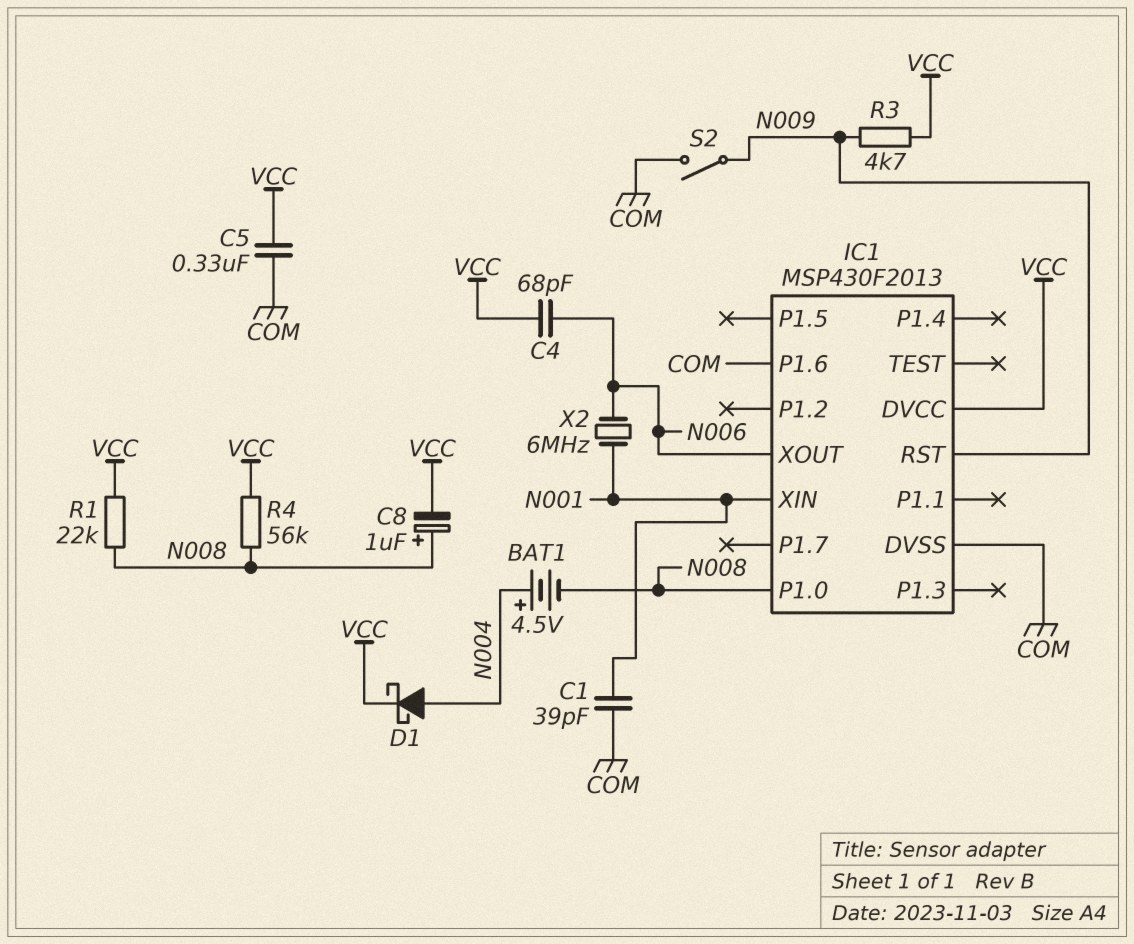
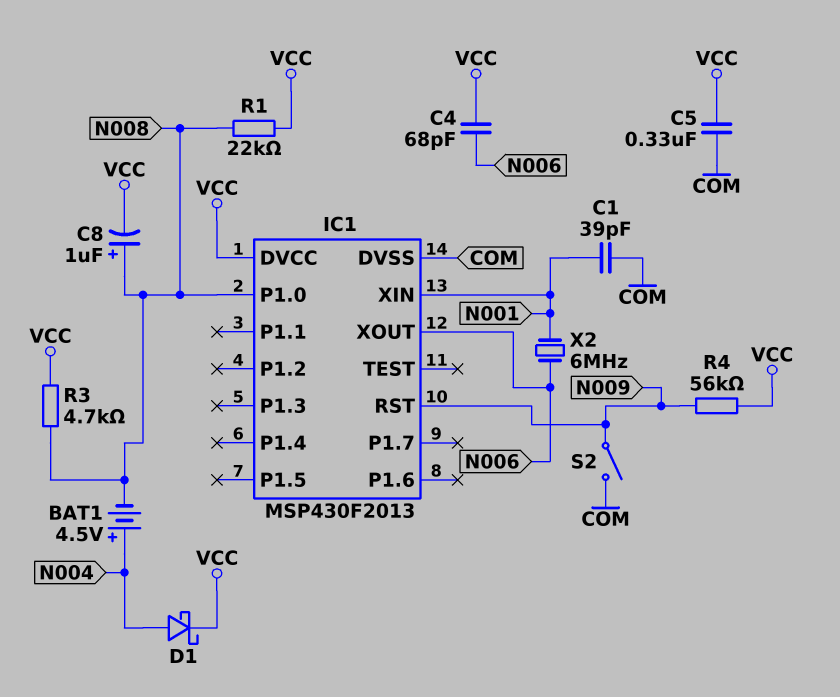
IC1 pin P1.6: COM -> none
R3: 4.7k (N009, VCC) -> 4.7k (N008, VCC)
R4: 56k (N008, VCC) -> 56k (N009, VCC)

